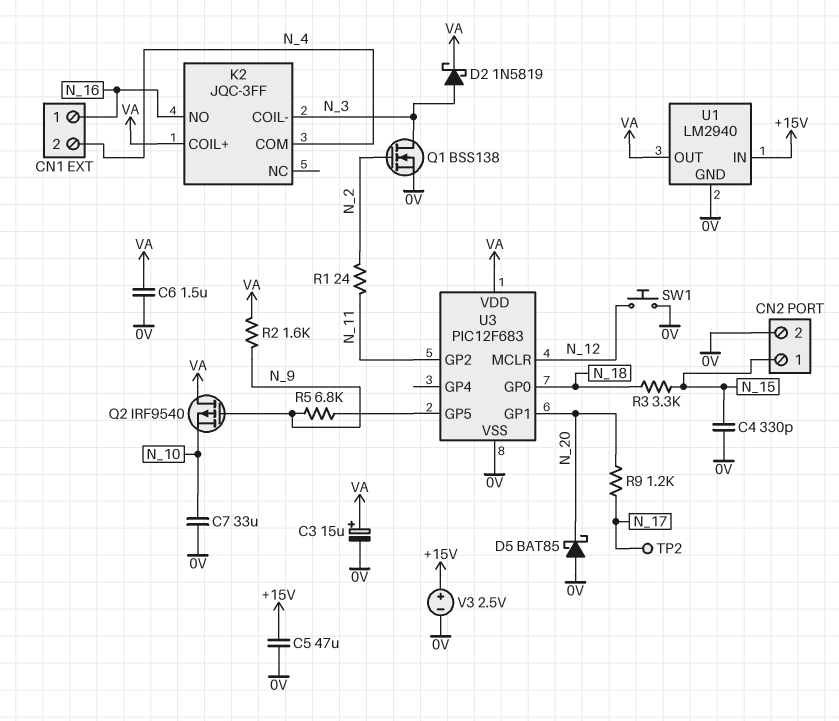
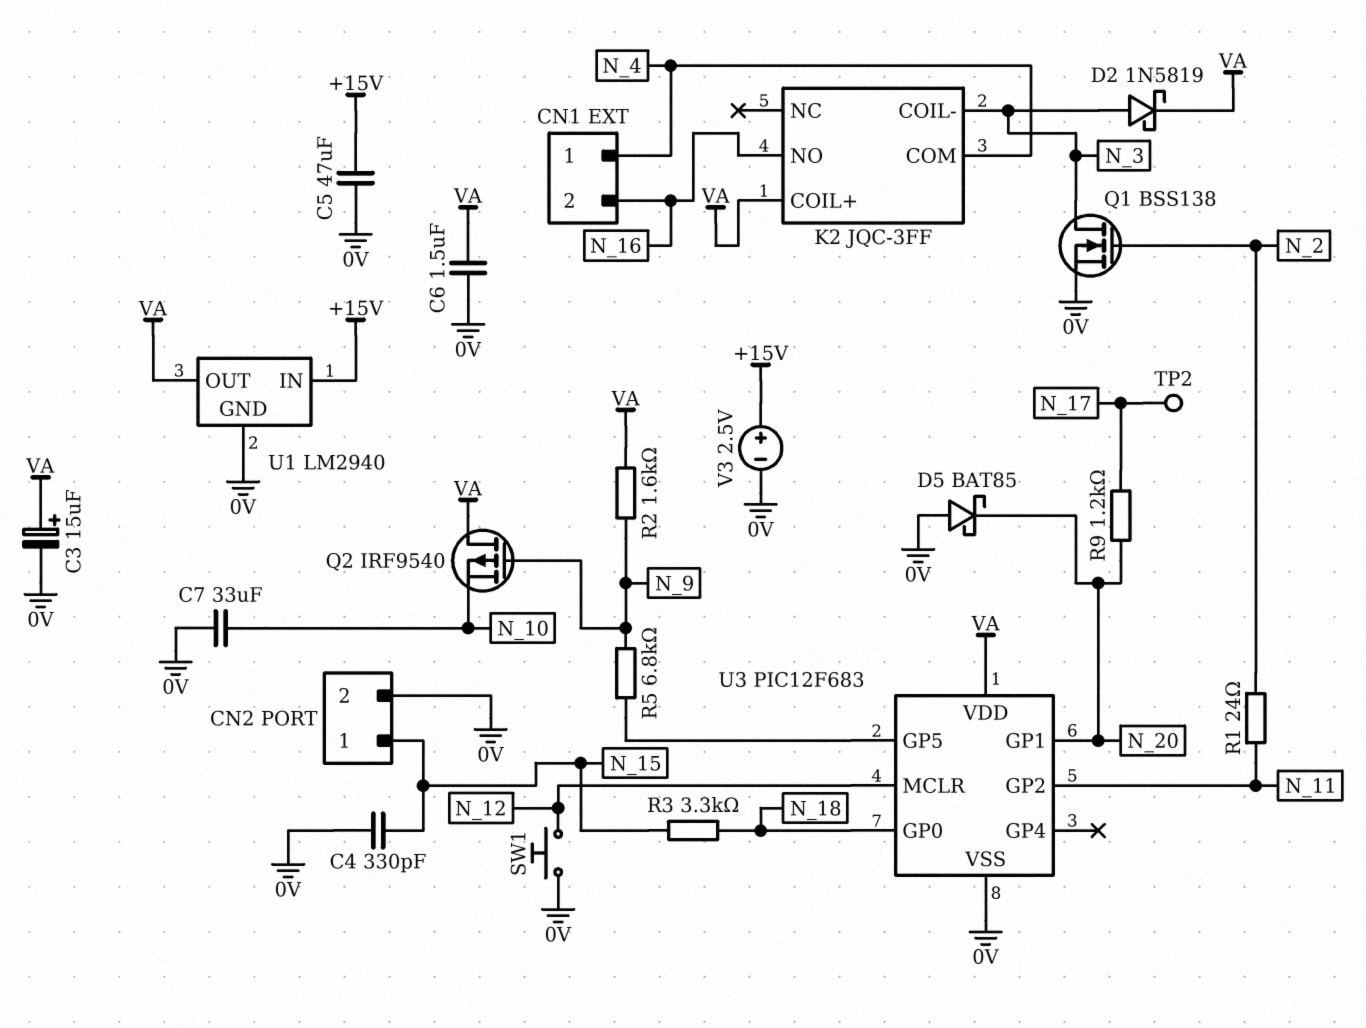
CN1 pin 1: N_16 -> N_4
CN1 pin 2: N_4 -> N_16

